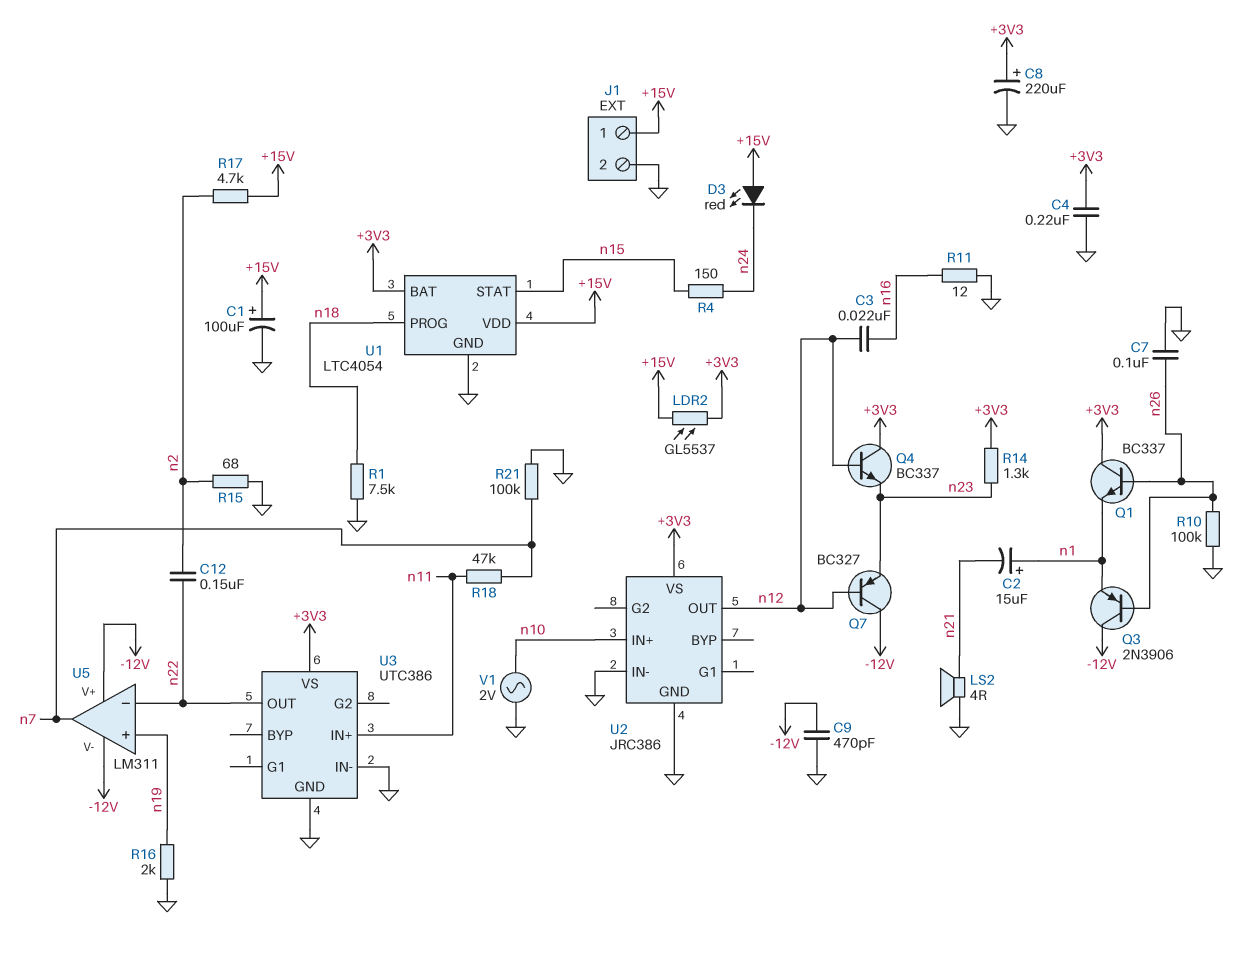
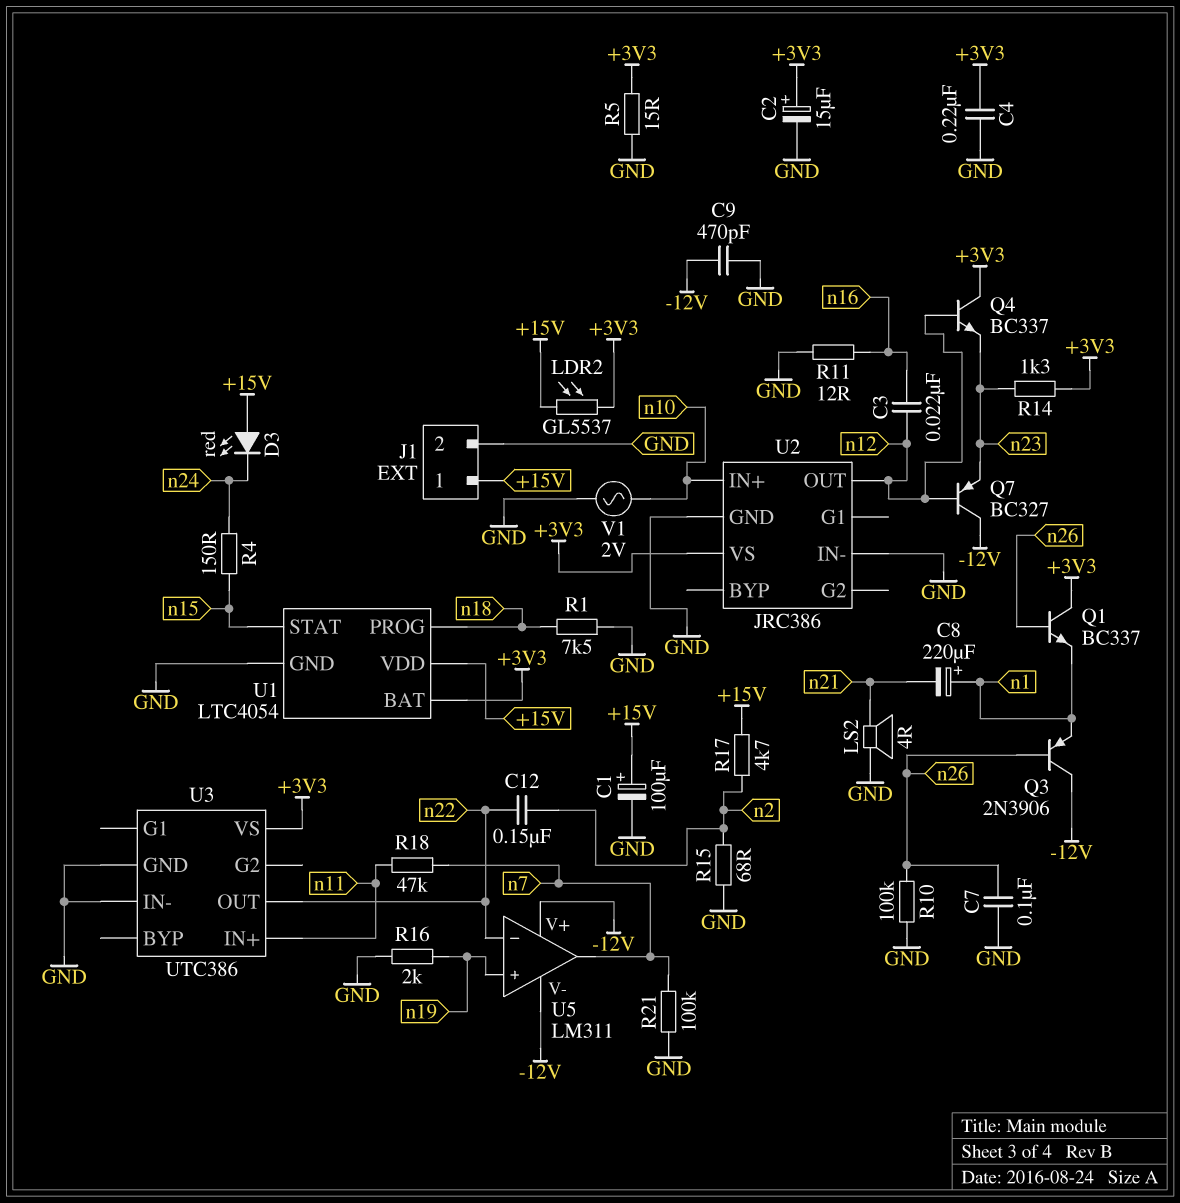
C2: 15uF (plus n1, minus n21) -> 15uF (plus +3V3, minus GND)
C8: 220uF (plus +3V3, minus GND) -> 220uF (plus n1, minus n21)
R5: none -> 15 (+3V3, GND)

